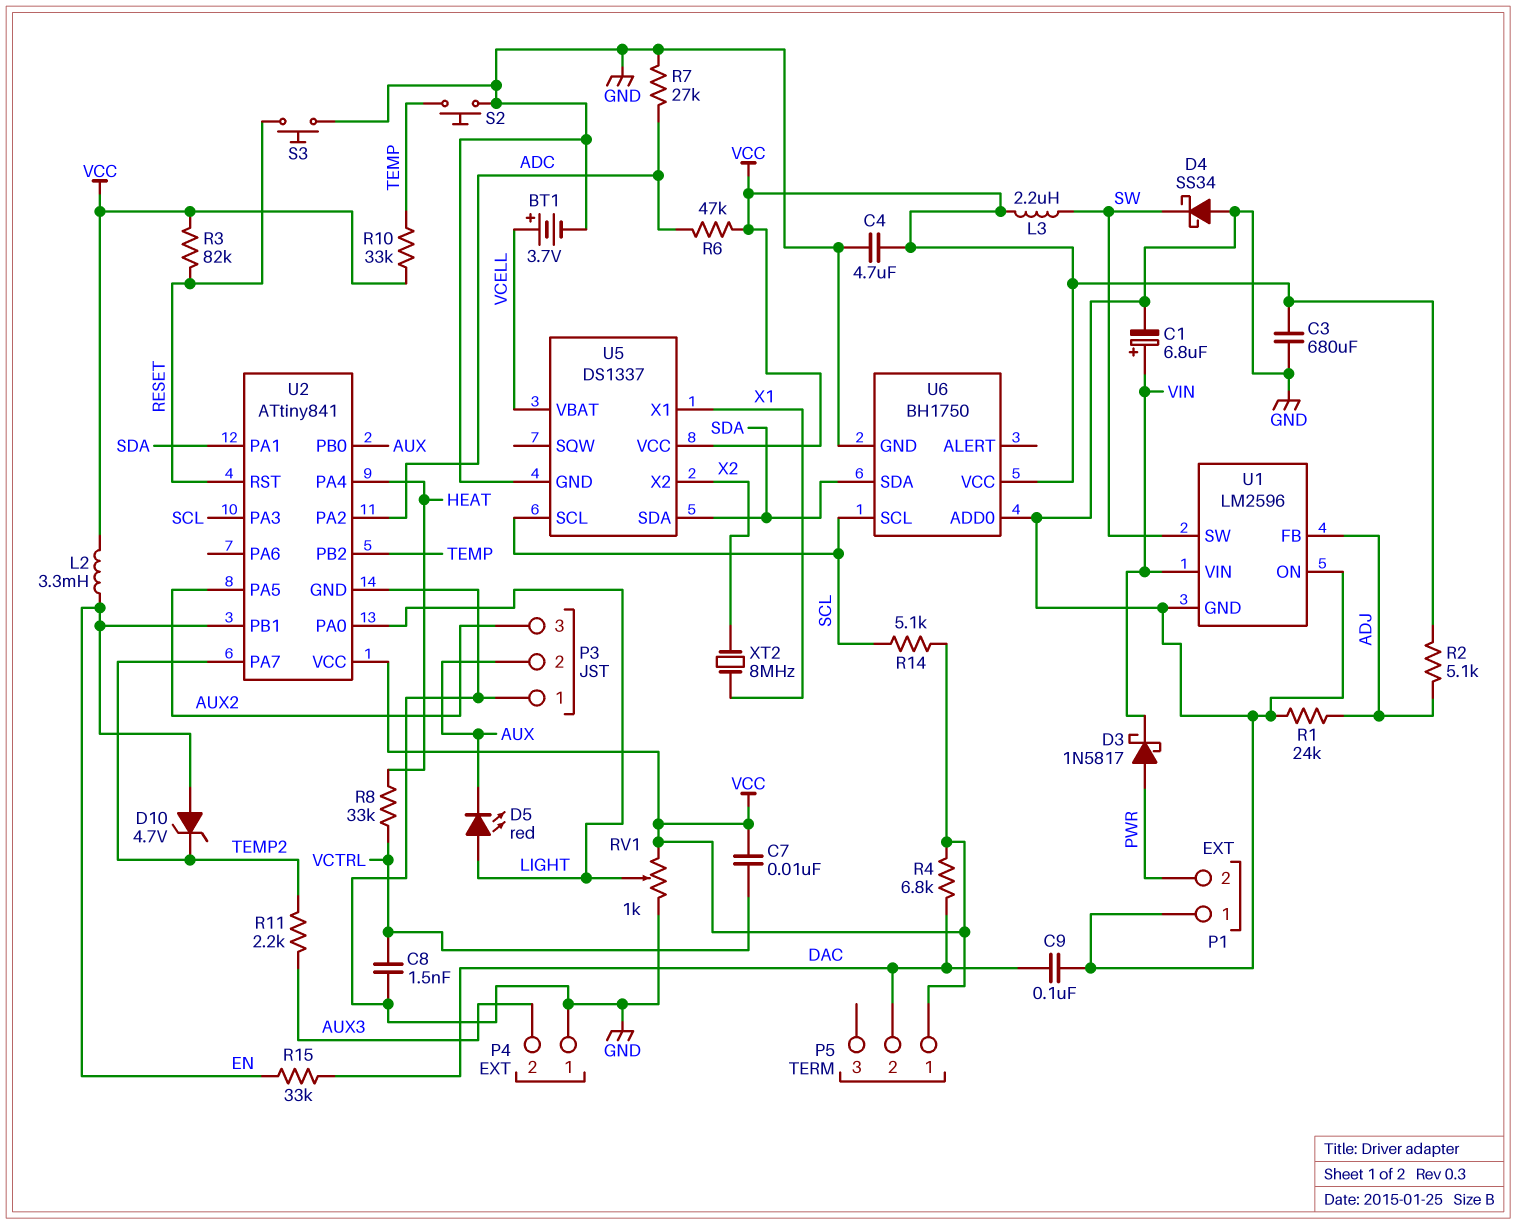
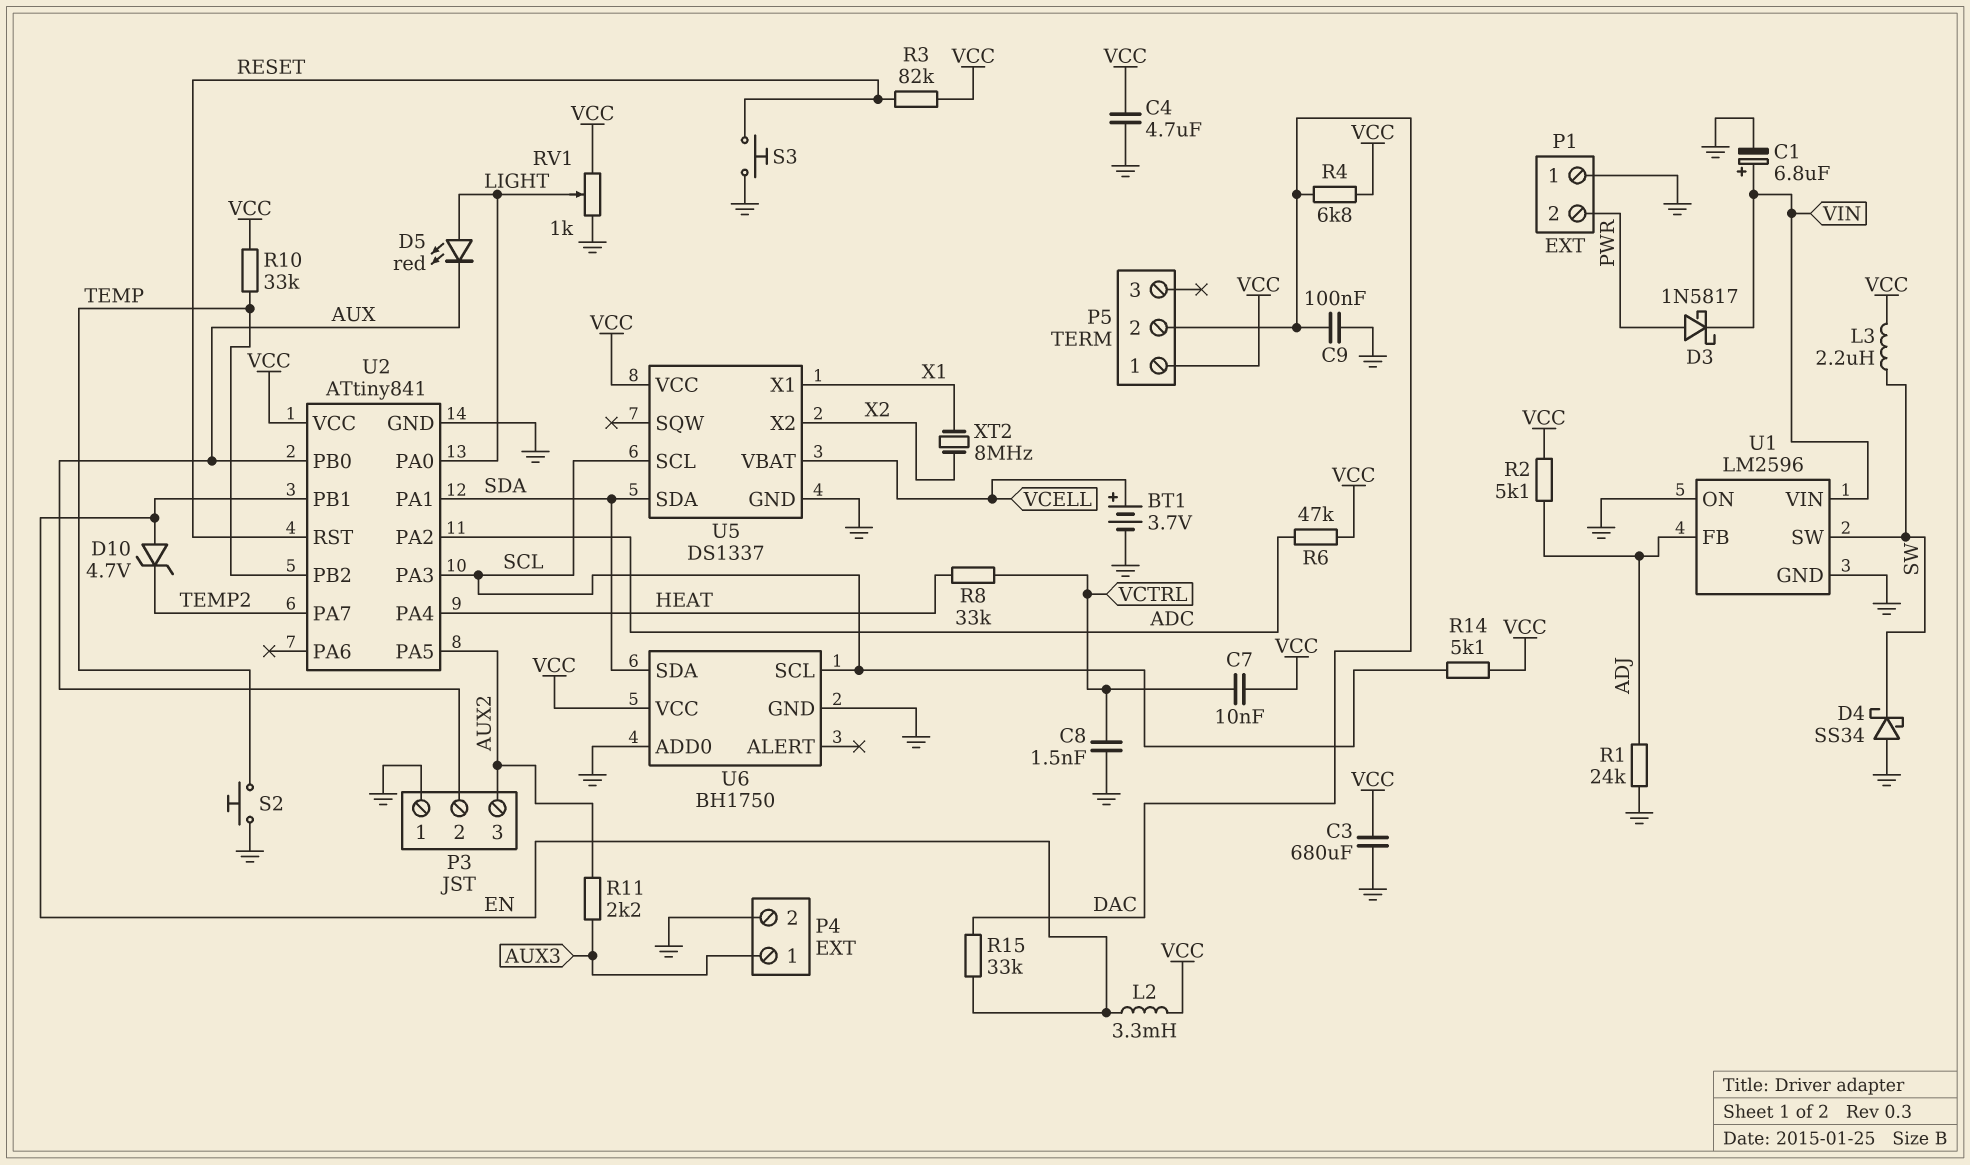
P4 pin 1: GND -> AUX3
P4 pin 2: AUX3 -> GND
R7: 27k (ADC, GND) -> none
R11: 2.2k (AUX3, TEMP2) -> 2.2k (AUX2, AUX3)

